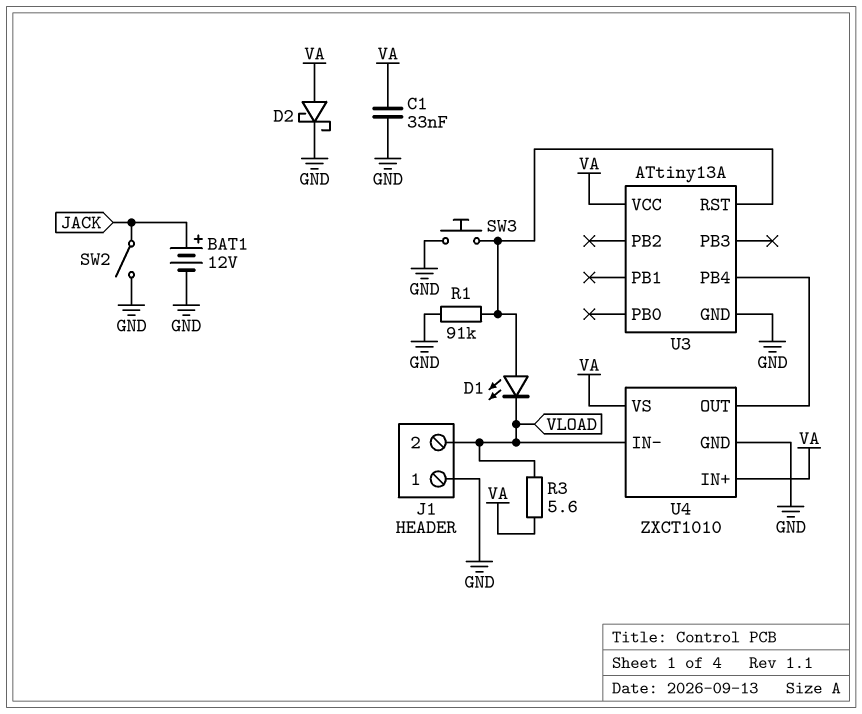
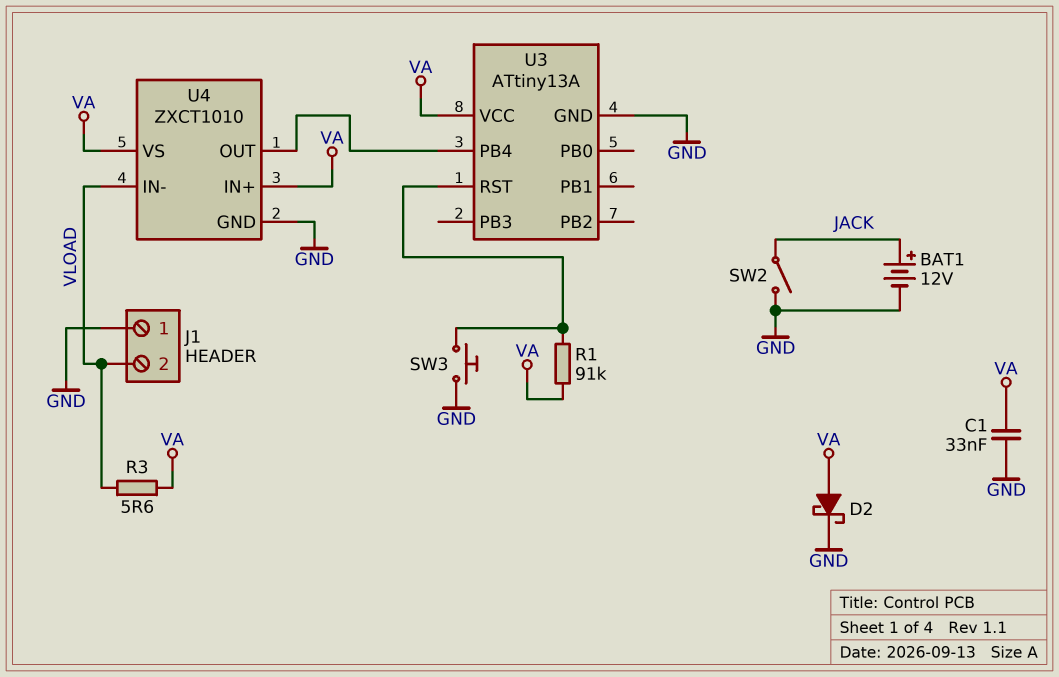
D1: LED (A U3/RST, K VLOAD) -> none
R1: 91k (GND, U3/RST) -> 91k (U3/RST, VA)

